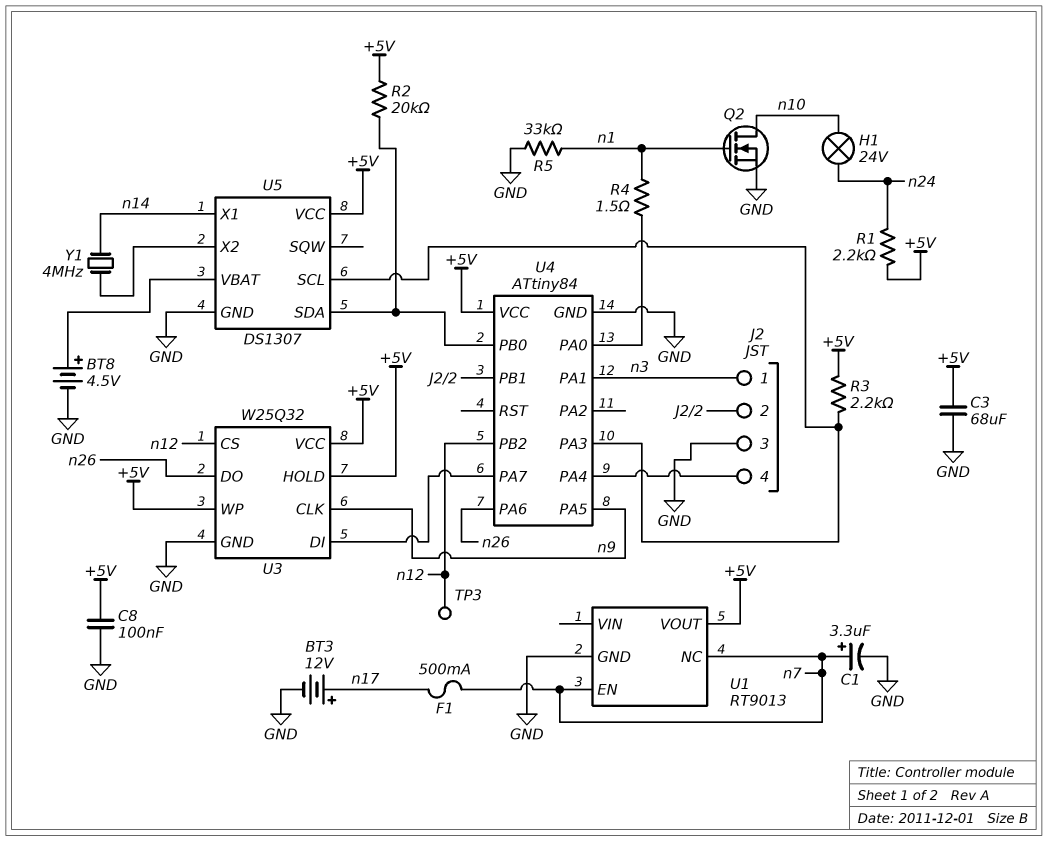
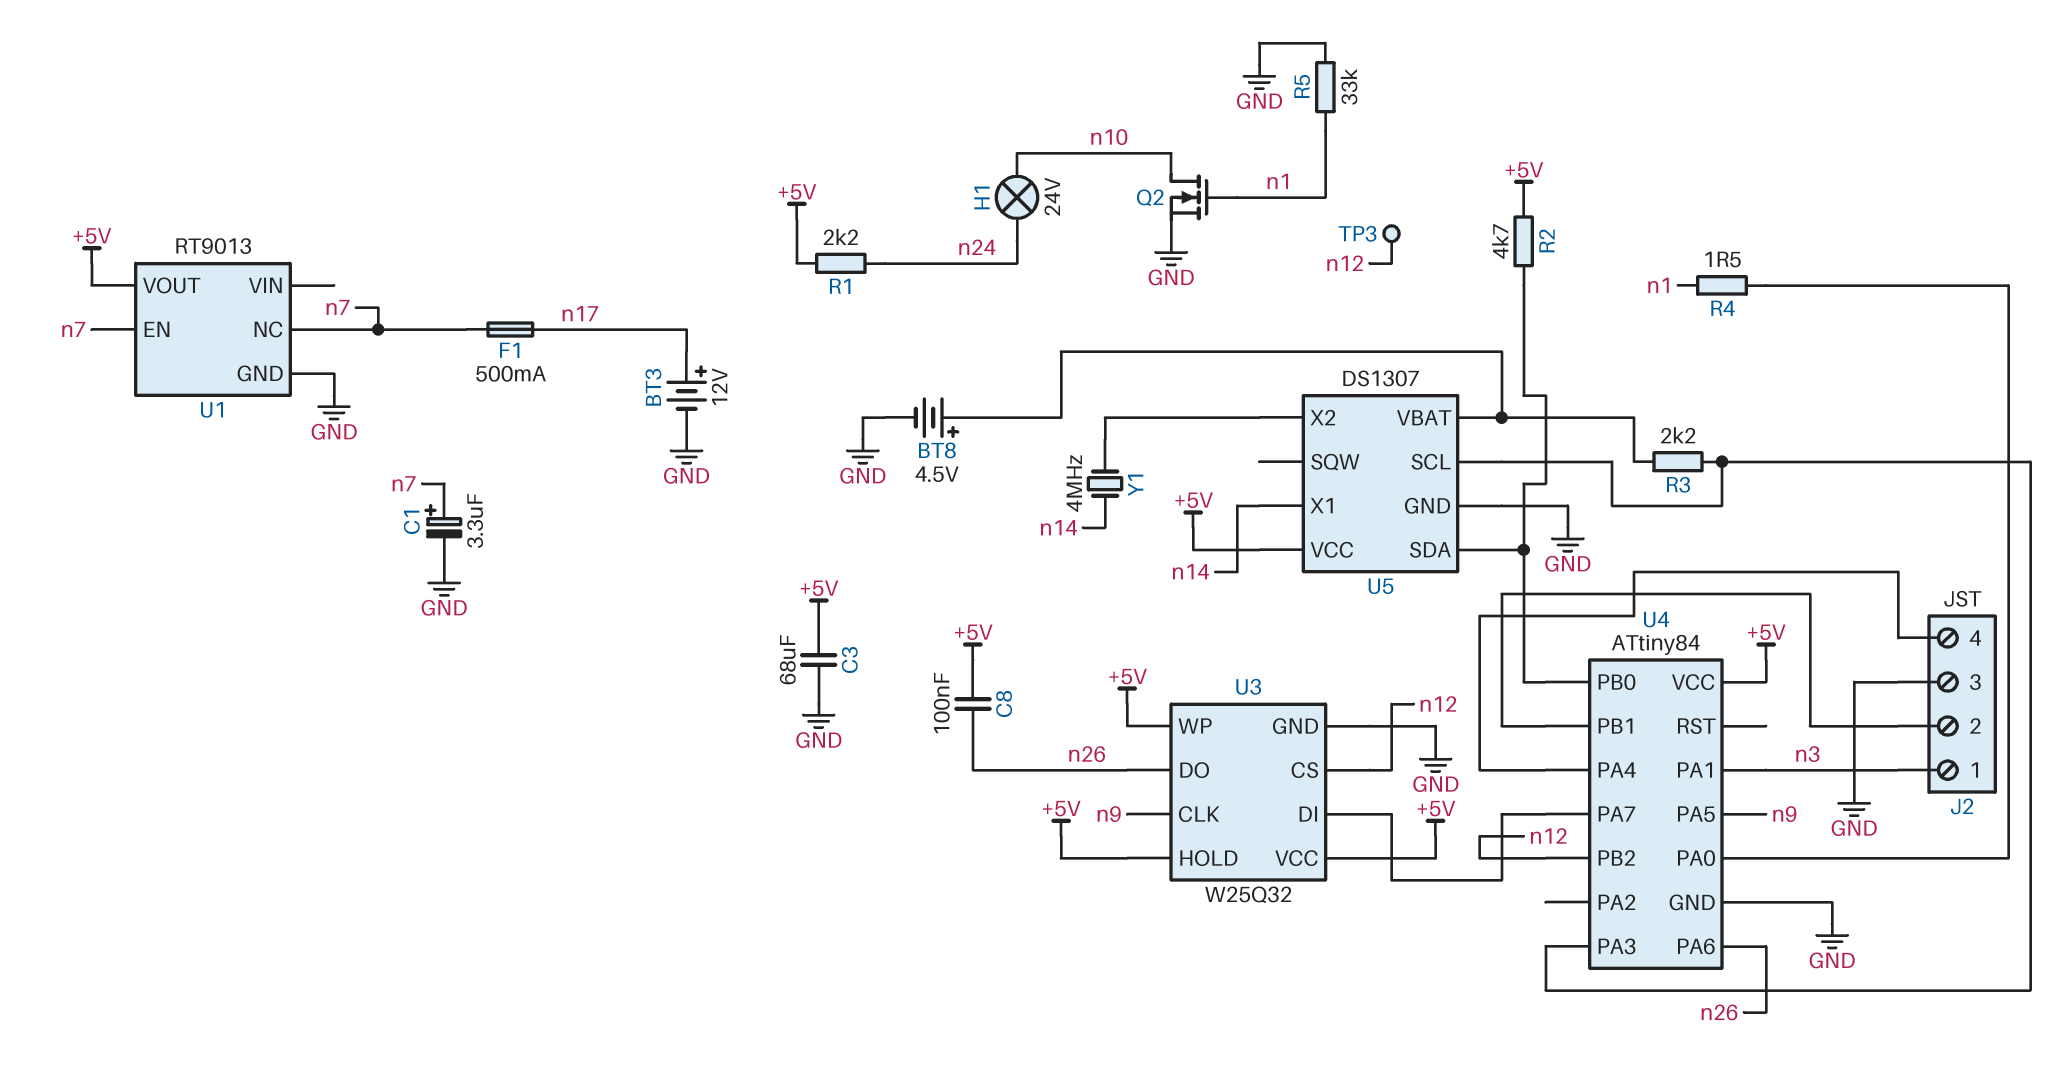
C8: 100nF (+5V, GND) -> 100nF (+5V, n26)
R2: 20k (+5V, U4/PB0) -> 4.7k (+5V, U4/PB0)
R3: 2.2k (+5V, U4/PA3) -> 2.2k (U4/PA3, U5/VBAT)

